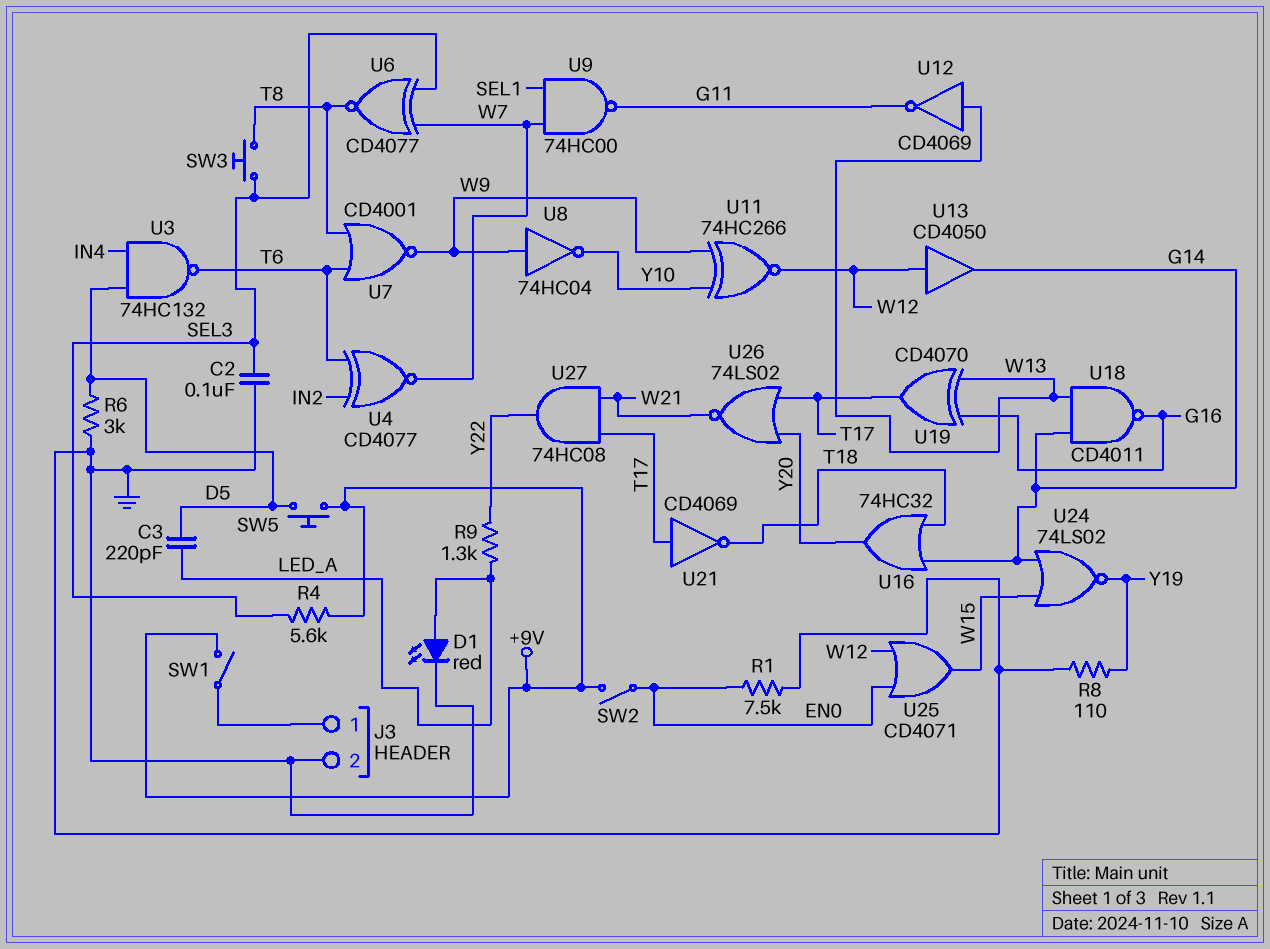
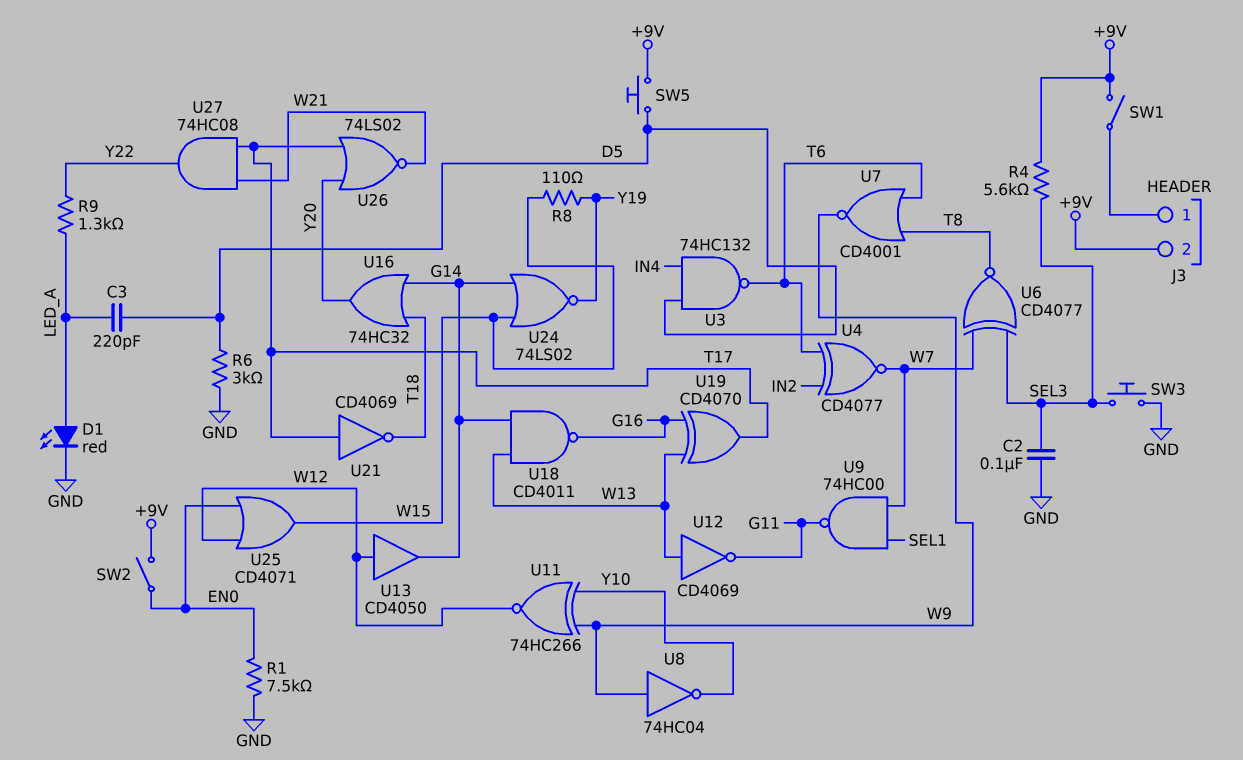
J3 pin 2: GND -> +9V
R8: 110 (GND, Y19) -> 110 (W15, Y19)
SW3: button (SEL3, T8) -> button (GND, SEL3)

